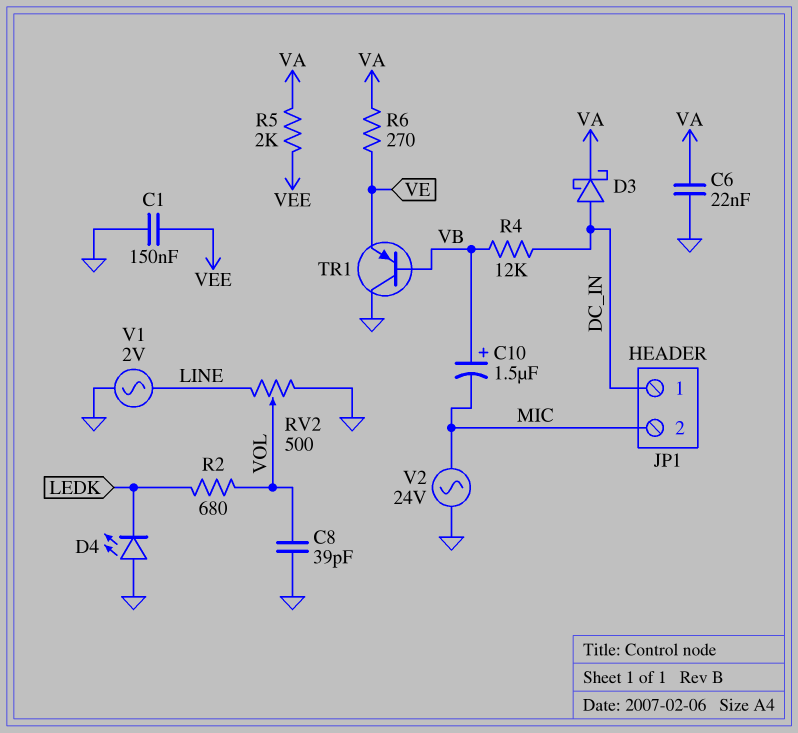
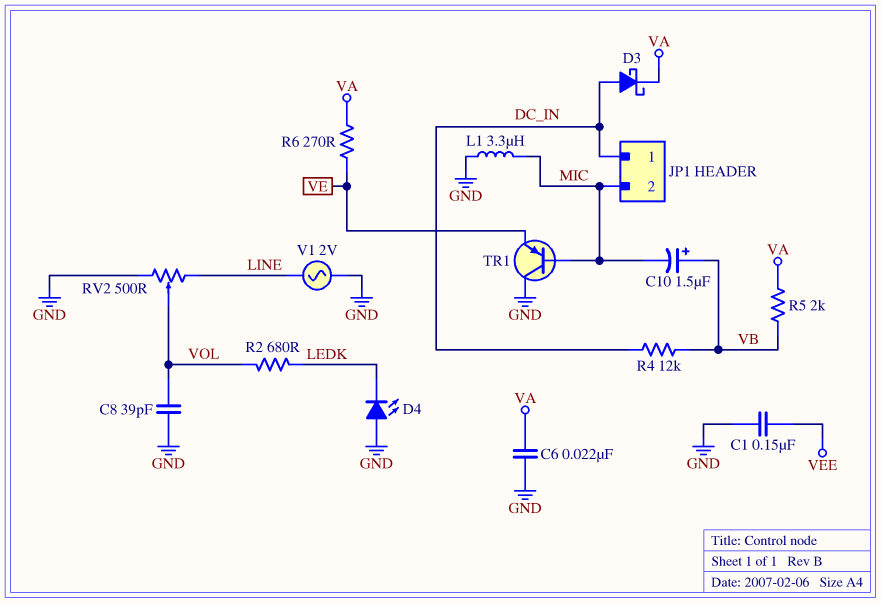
L1: none -> 3.3uH (GND, MIC)
R5: 2k (VA, VEE) -> 2k (VA, VB)
TR1: PNP (B VB, C GND, E VE) -> PNP (B MIC, C GND, E VE)
V2: AC 24V (GND, MIC) -> none

